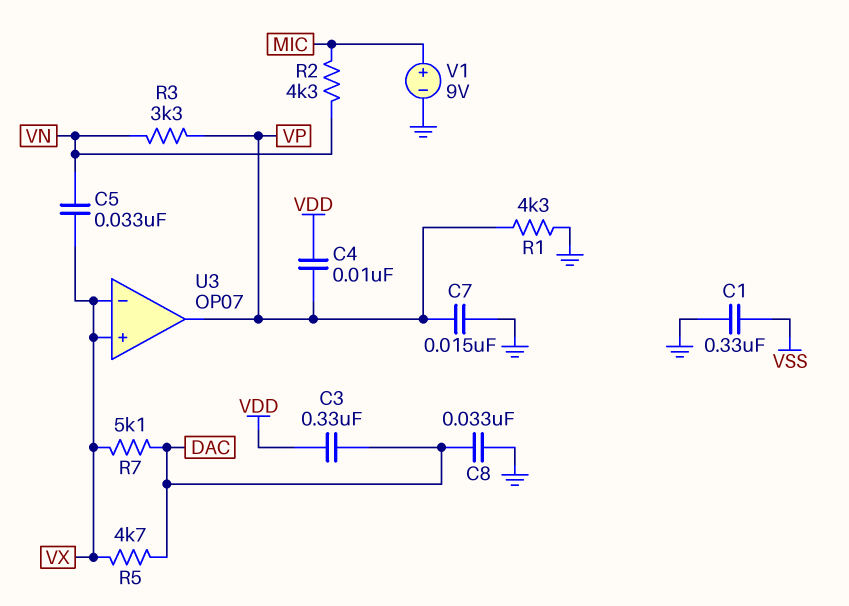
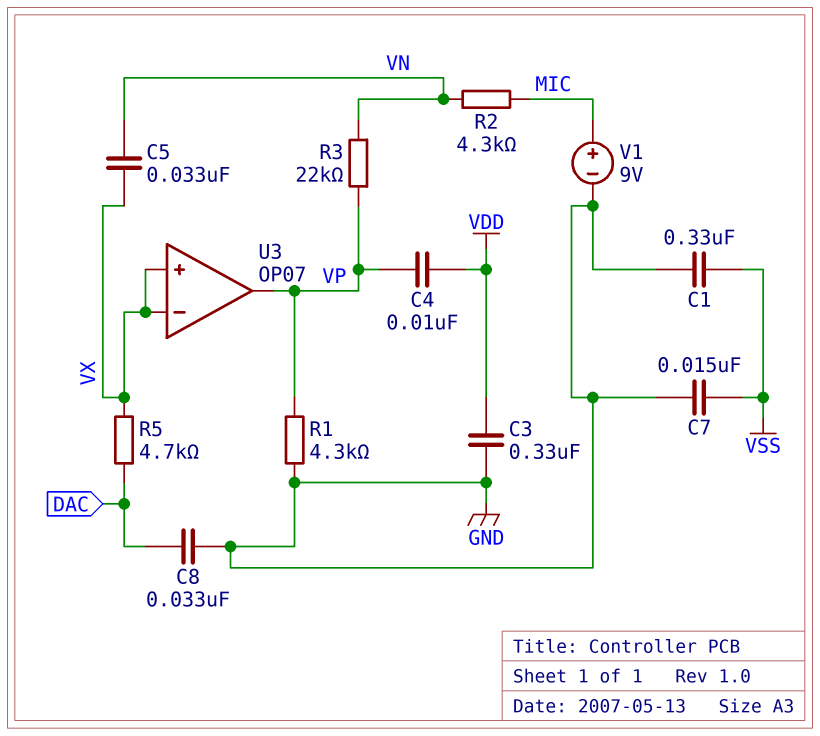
C3: 330nF (DAC, VDD) -> 330nF (GND, VDD)
C7: 15nF (GND, VP) -> 15nF (GND, VSS)
R3: 3.3k (VN, VP) -> 22k (VN, VP)
R7: 5.1k (DAC, VX) -> none

